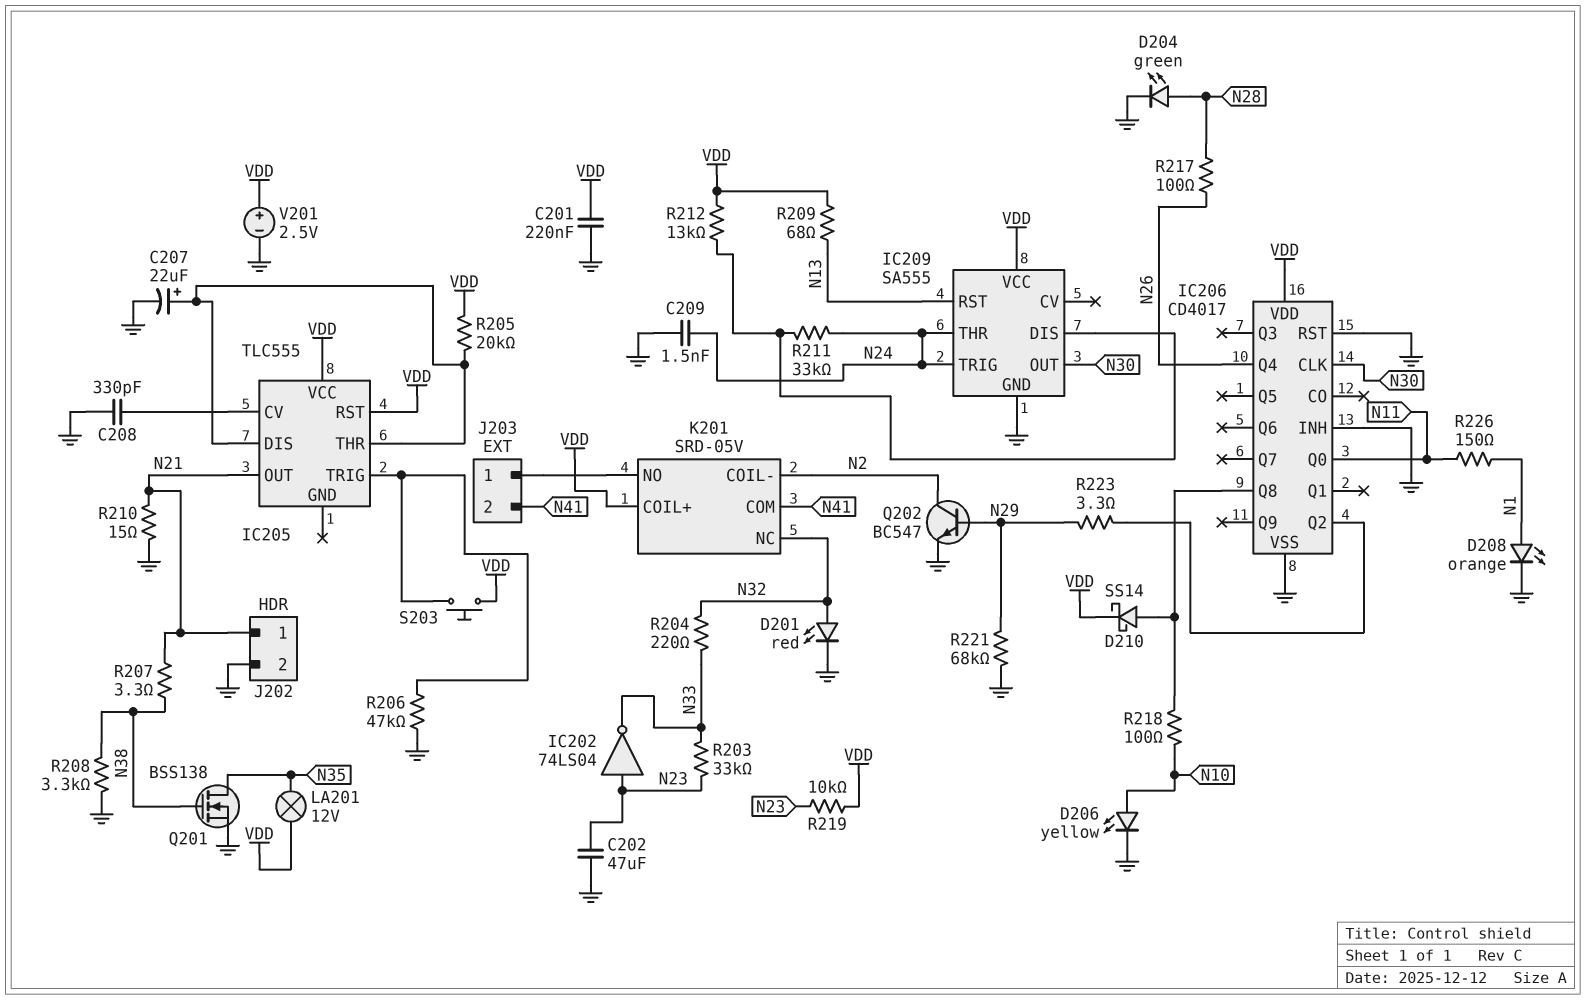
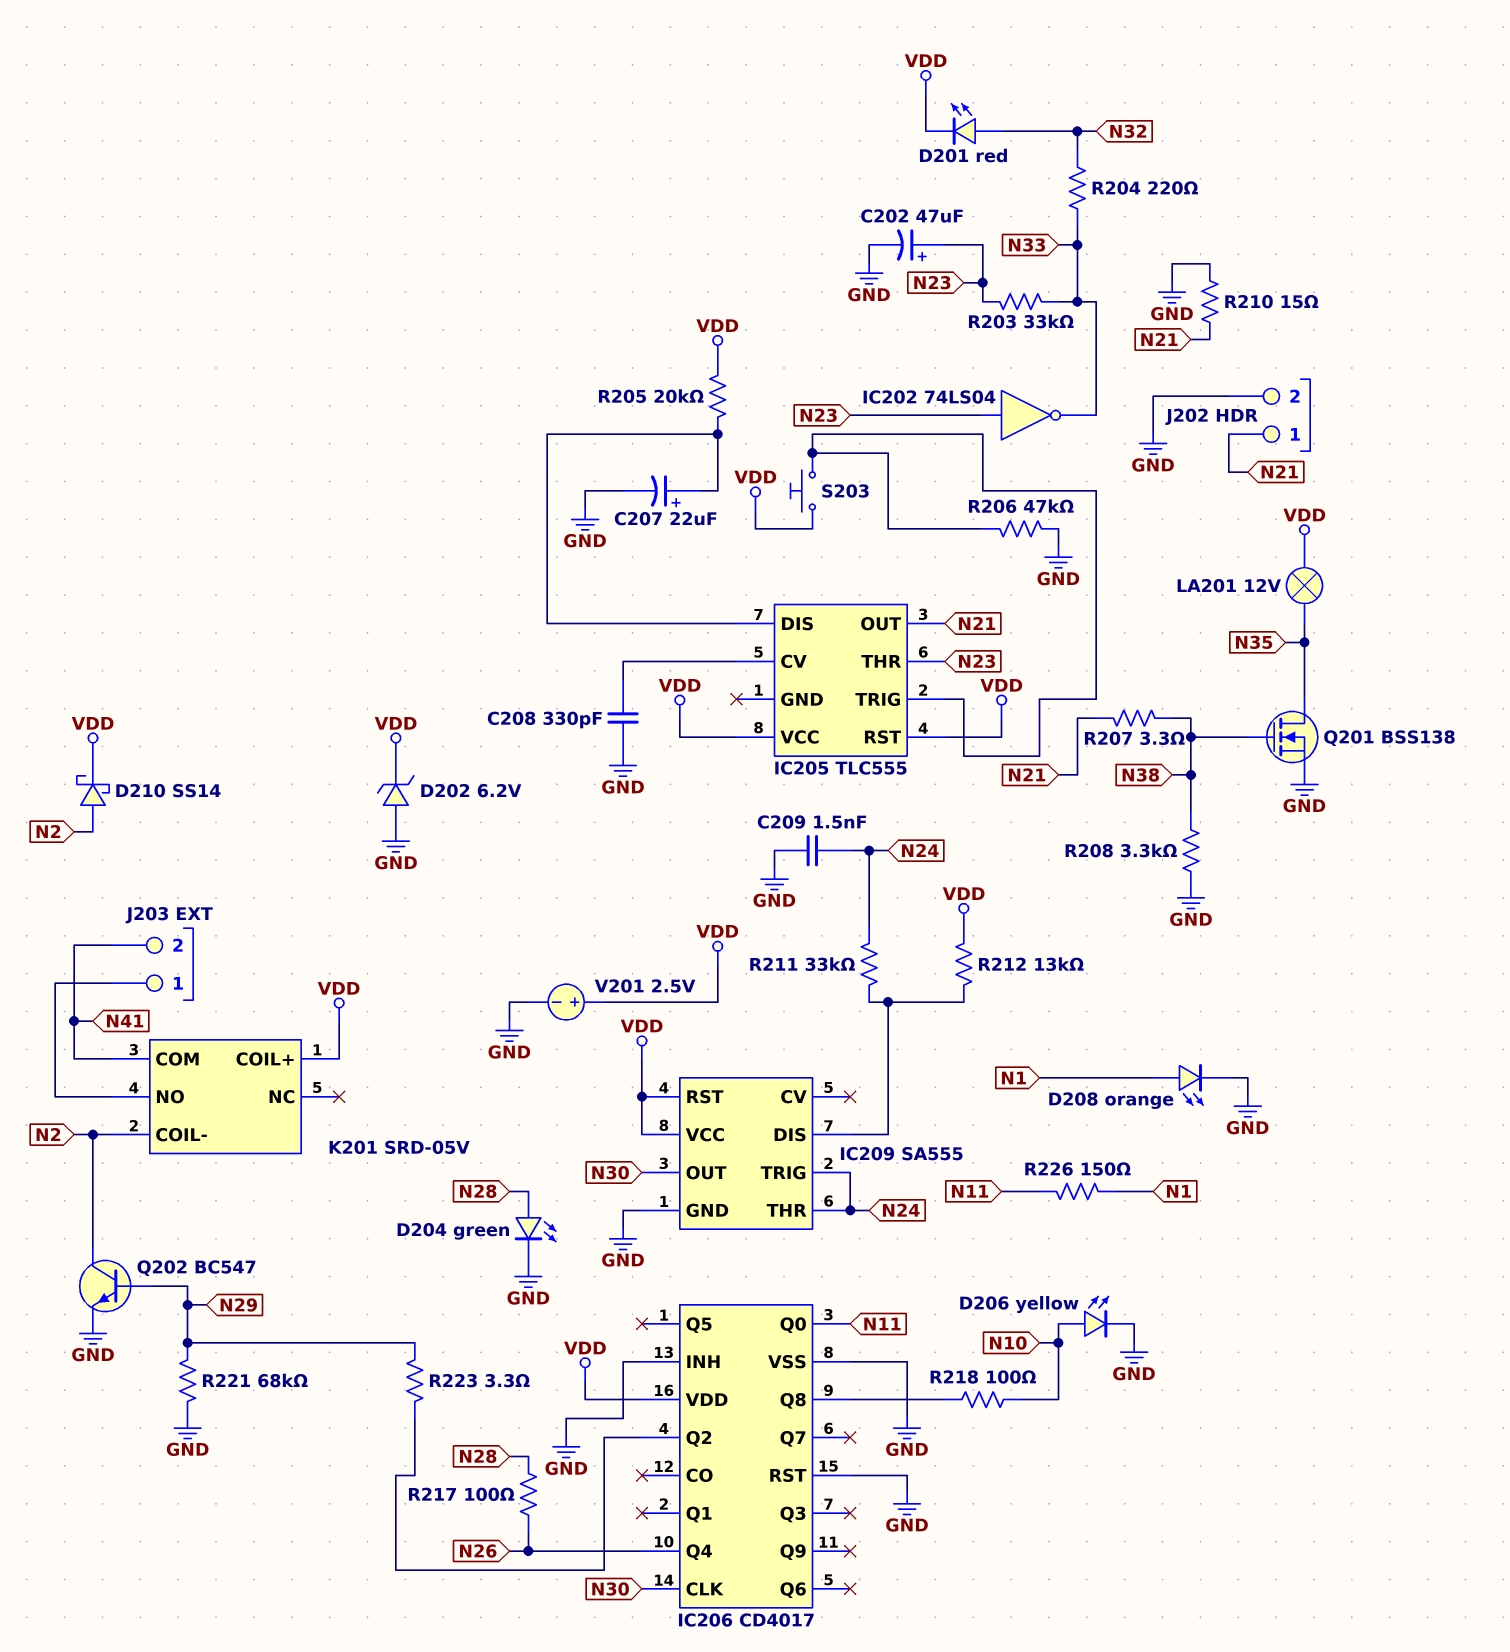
C201: 220nF (GND, VDD) -> none
C202: 47uF (GND, N23) -> 47uF (plus N23, minus GND)
D201: LED red (A N32, K GND) -> LED red (A N32, K VDD)
D202: none -> zener 6.2V (A GND, K VDD)
D210: schottky SS14 (A IC206/Q8, K VDD) -> schottky SS14 (A N2, K VDD)
IC205 pin THR: IC205/DIS -> N23
IC209 pin RST: N13 -> VDD
K201 pin NC: N32 -> none
R209: 68 (N13, VDD) -> none
R219: 10k (N23, VDD) -> none

